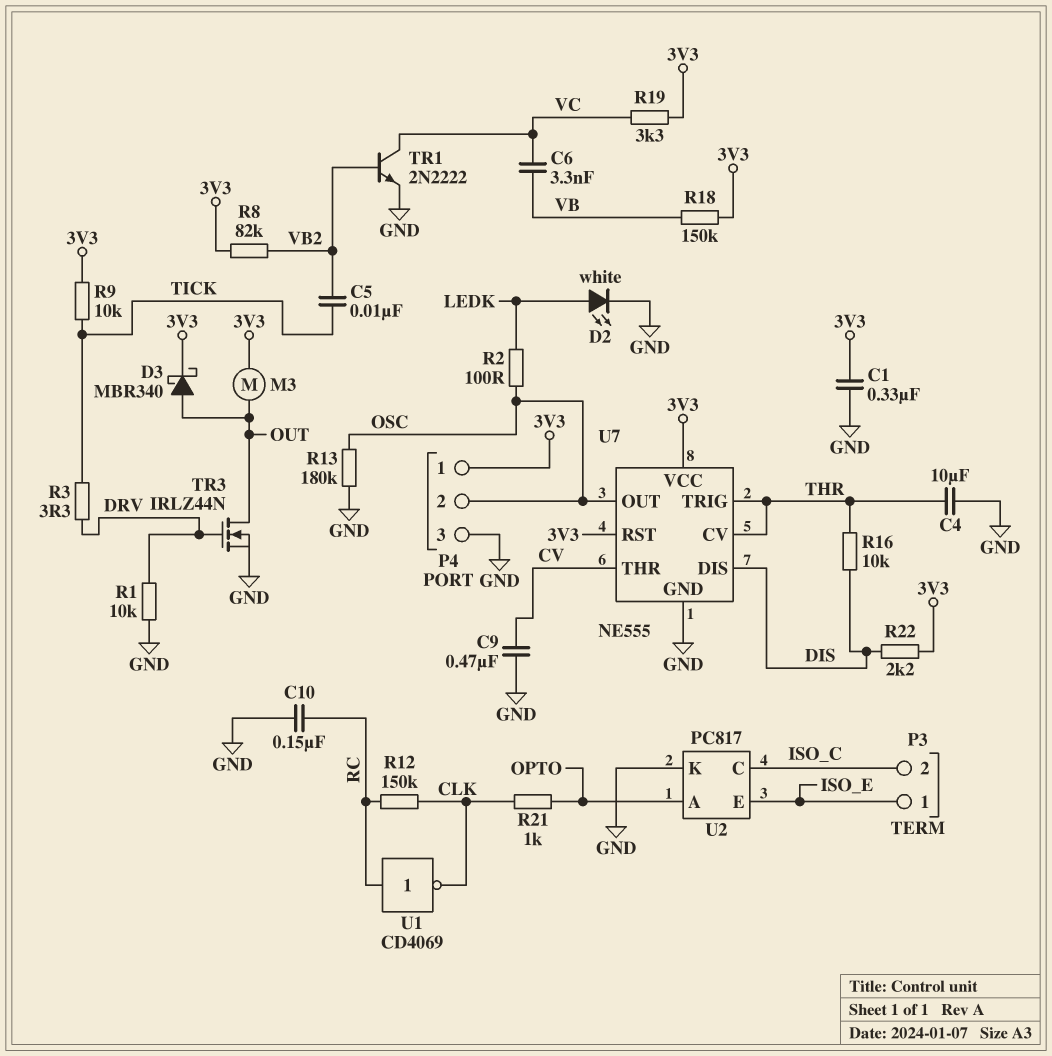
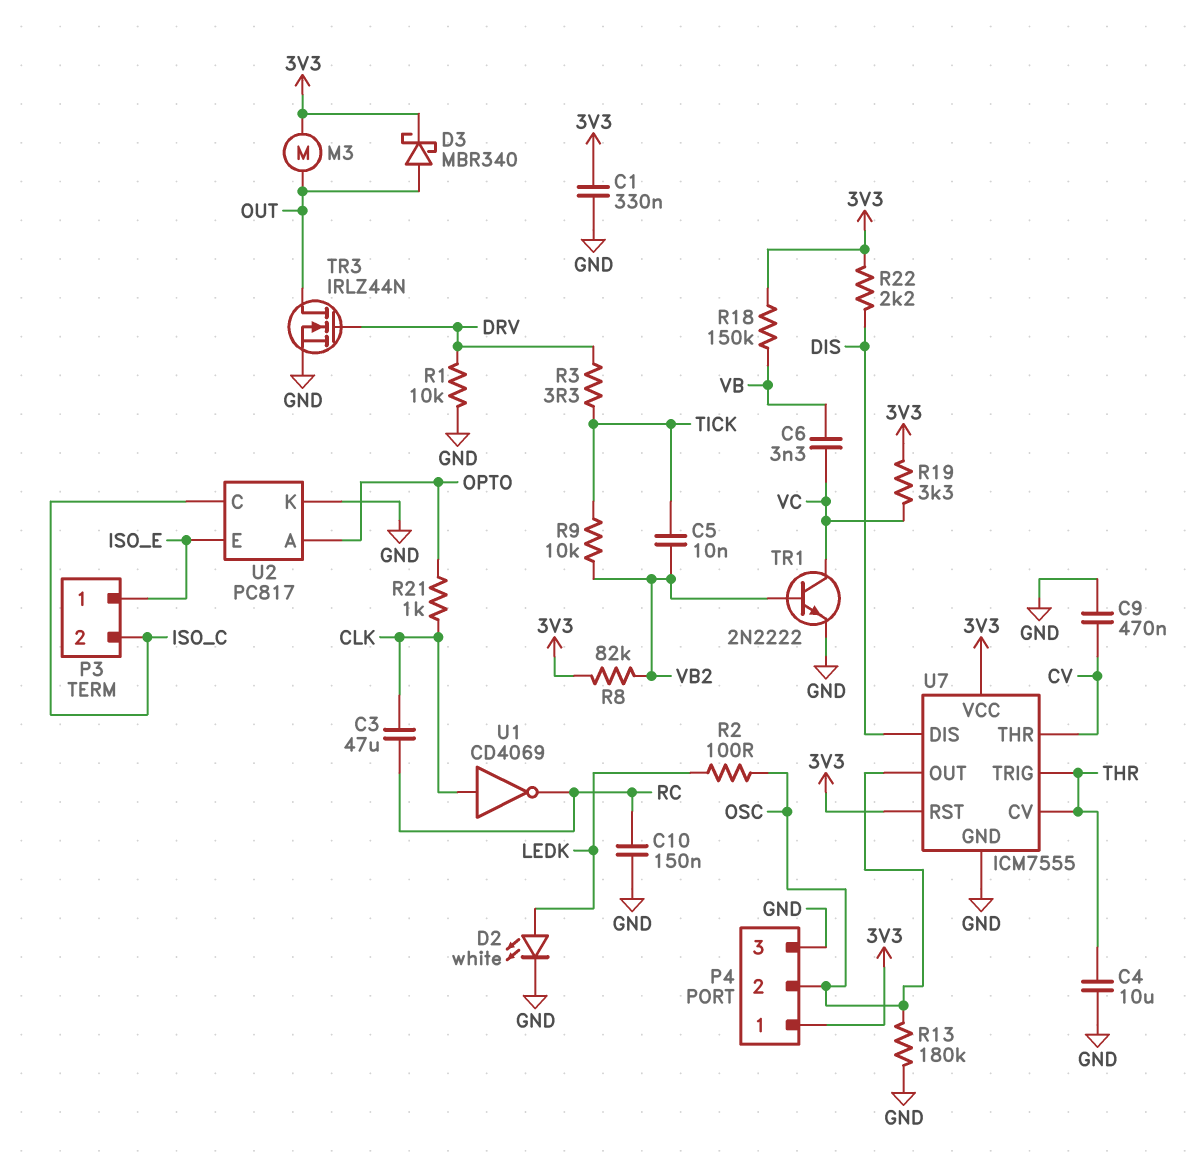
C3: none -> 47uF (CLK, RC)
R9: 10k (3V3, TICK) -> 10k (TICK, VB2)
R12: 150k (CLK, RC) -> none
R16: 10k (DIS, THR) -> none
U1: NOT CD4069 (in RC, out CLK) -> NOT CD4069 (in CLK, out RC)
U7: NE555 -> ICM7555

